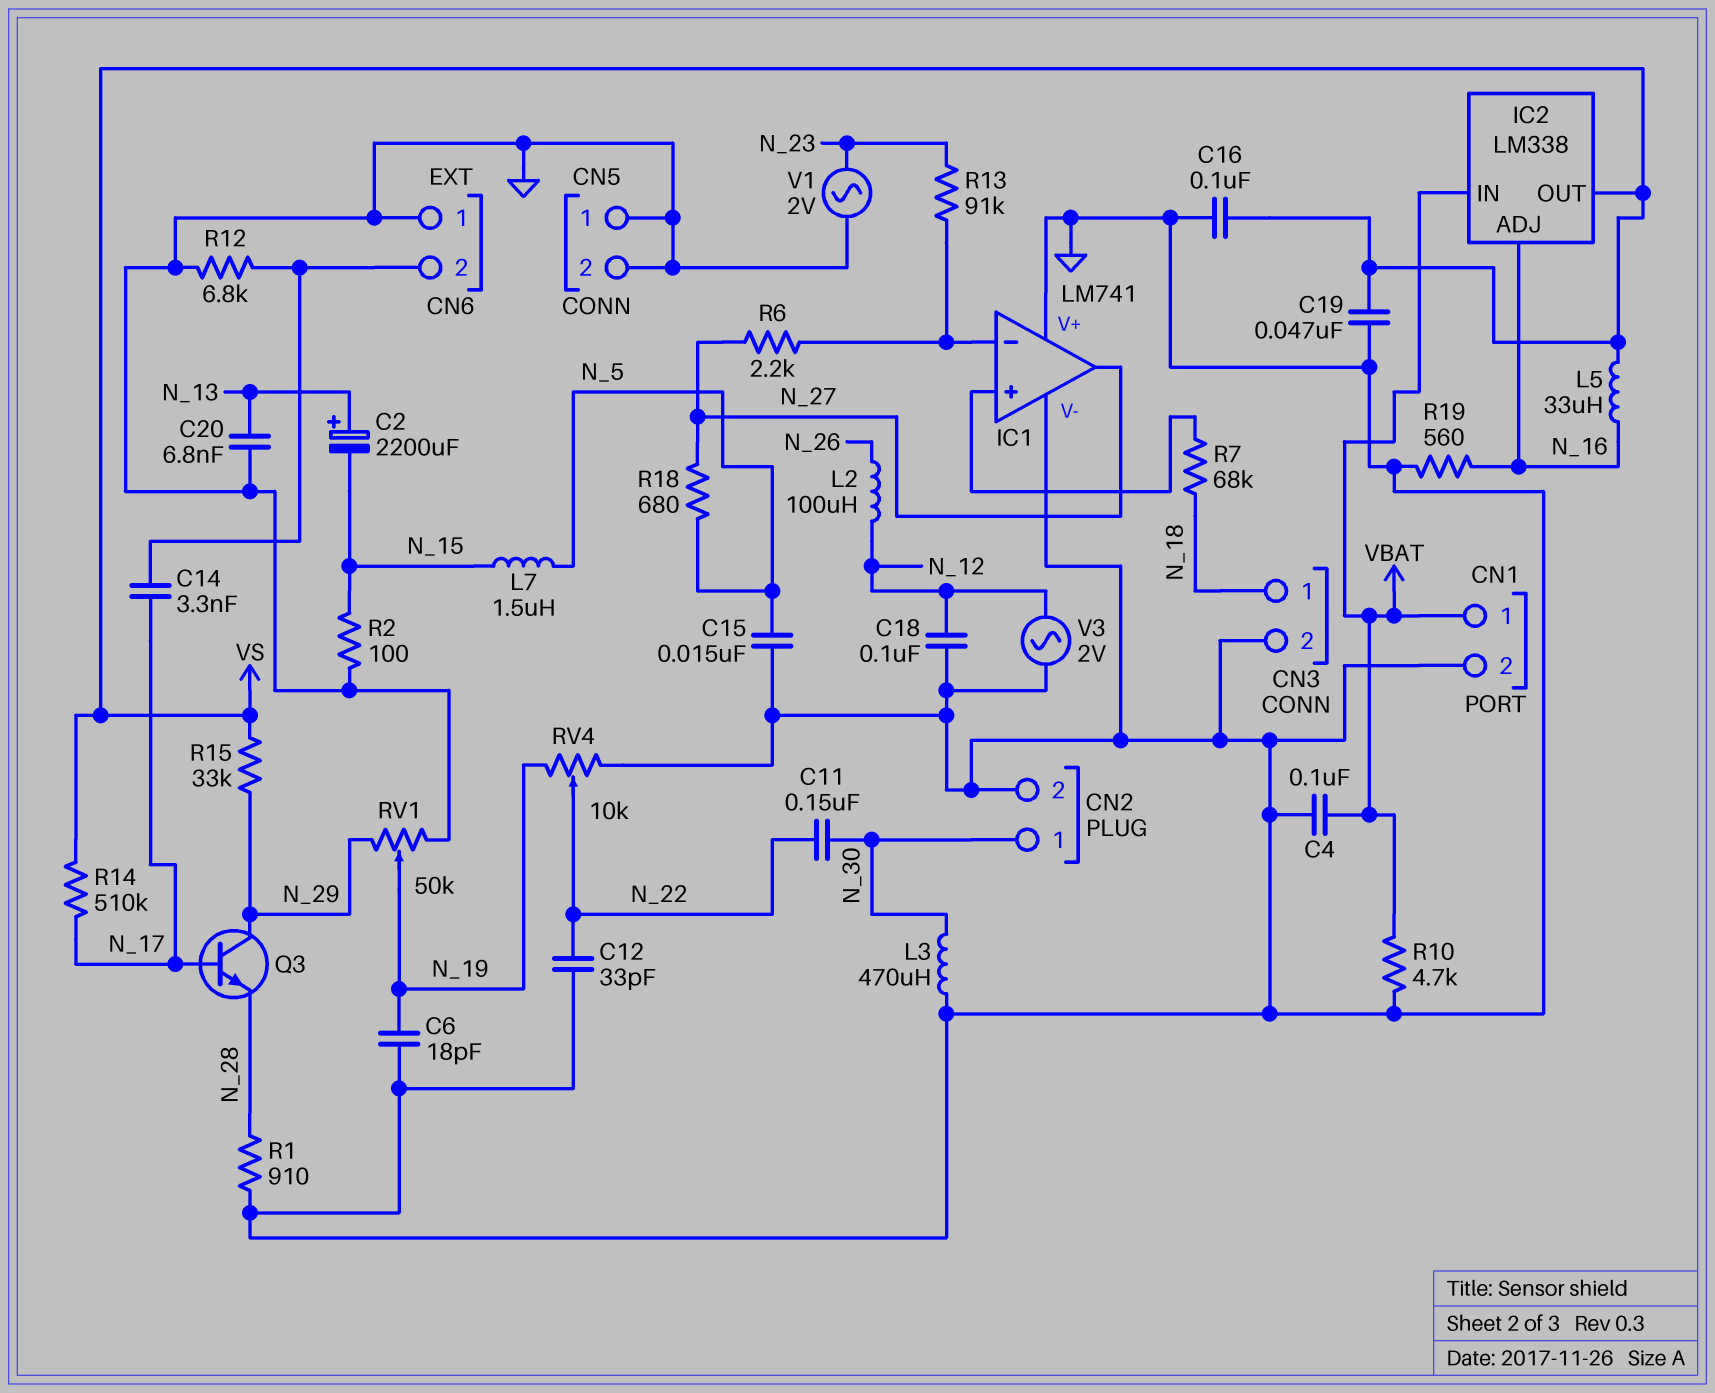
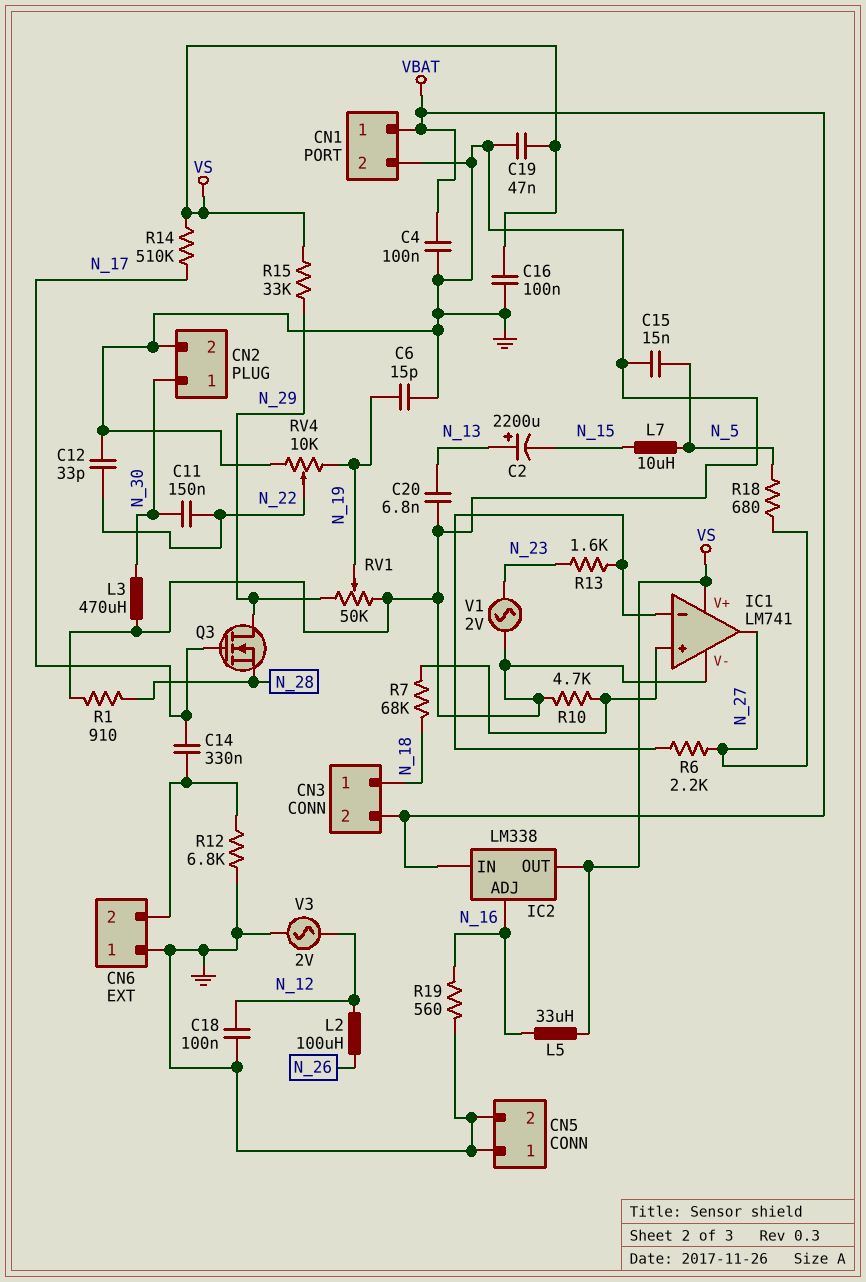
C6: 18pF (GND, N_19) -> 15pF (GND, N_19)
C14: 3.3nF (CN6/2, N_17) -> 330nF (CN6/2, N_17)
CN3 pin 2: GND -> VBAT
IC1 pin V+: GND -> VS
L7: 1.5uH (N_5, N_15) -> 10uH (N_5, N_15)
Q3: NPN (B N_17, C N_29, E N_28) -> NMOS (G N_17, D N_29, S N_28)
R2: 100 (GND, N_15) -> none
R10: 4.7k (GND, VBAT) -> 4.7k (GND, IC1/in+)
R13: 91k (IC1/in-, N_23) -> 1.6k (IC1/in-, N_23)

